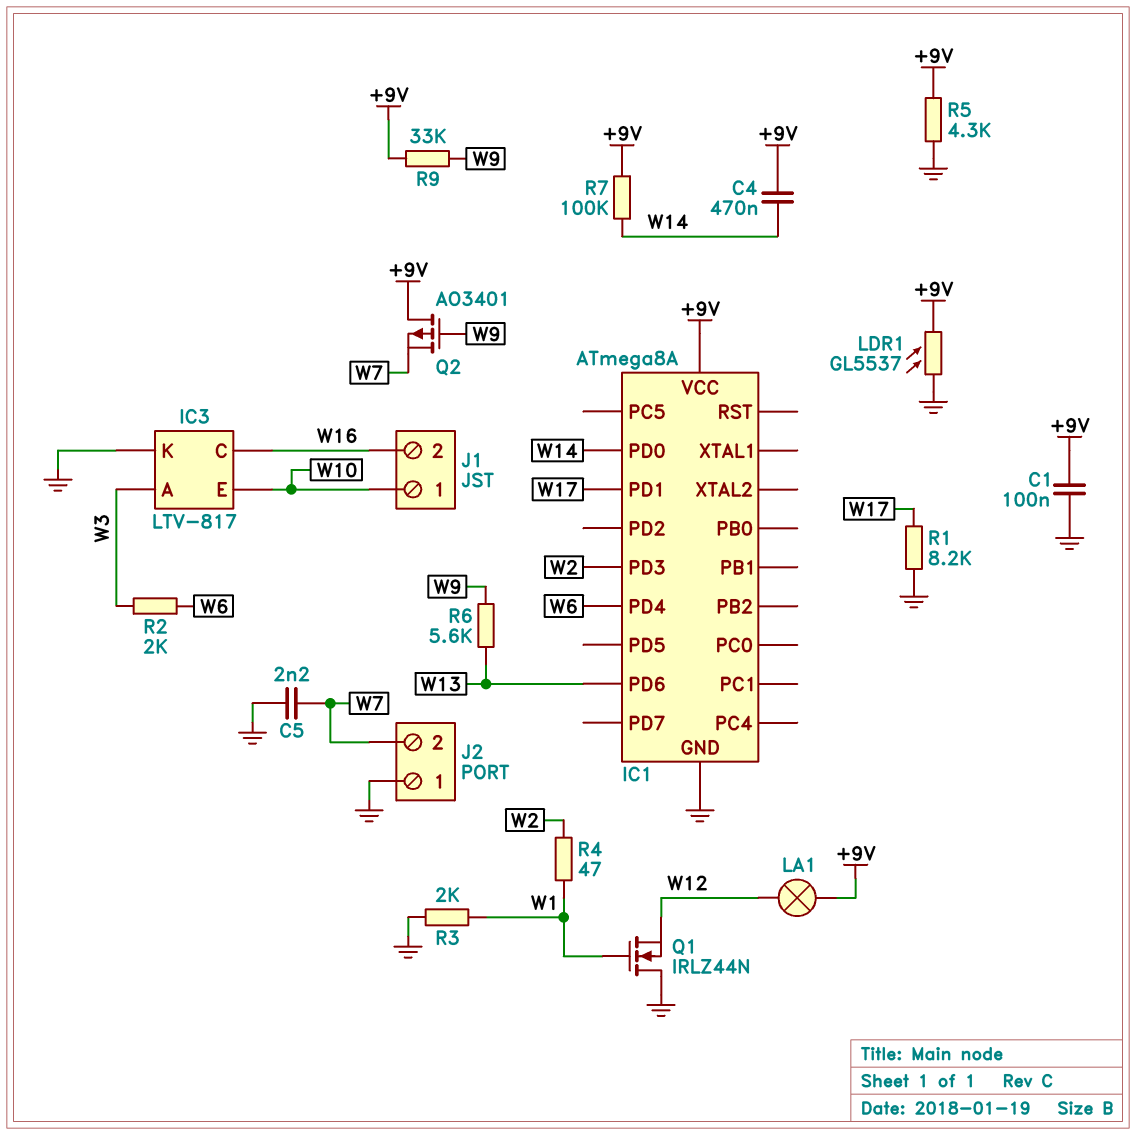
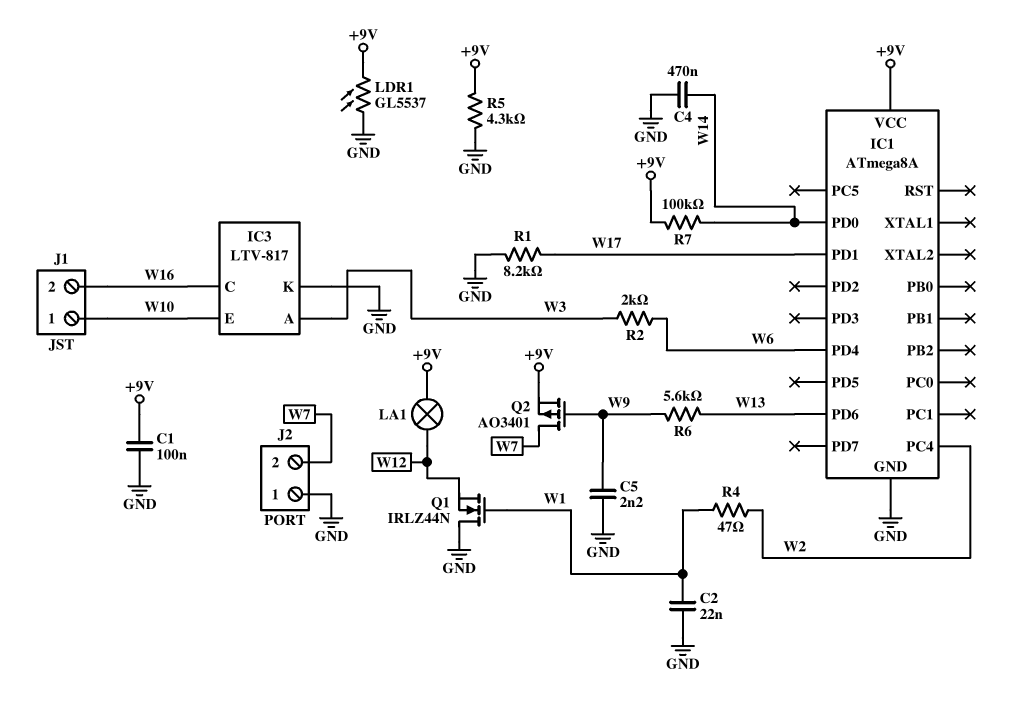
C2: none -> 22nF (GND, W1)
C4: 470nF (+9V, W14) -> 470nF (GND, W14)
C5: 2.2nF (GND, W7) -> 2.2nF (GND, W9)
IC1 pin PC4: none -> W2
IC1 pin PD3: W2 -> none
Q2: PMOS AO3401 (G W9, D +9V, S W7) -> PMOS AO3401 (G W9, D W7, S +9V)
R3: 2k (GND, W1) -> none
R9: 33k (+9V, W9) -> none

